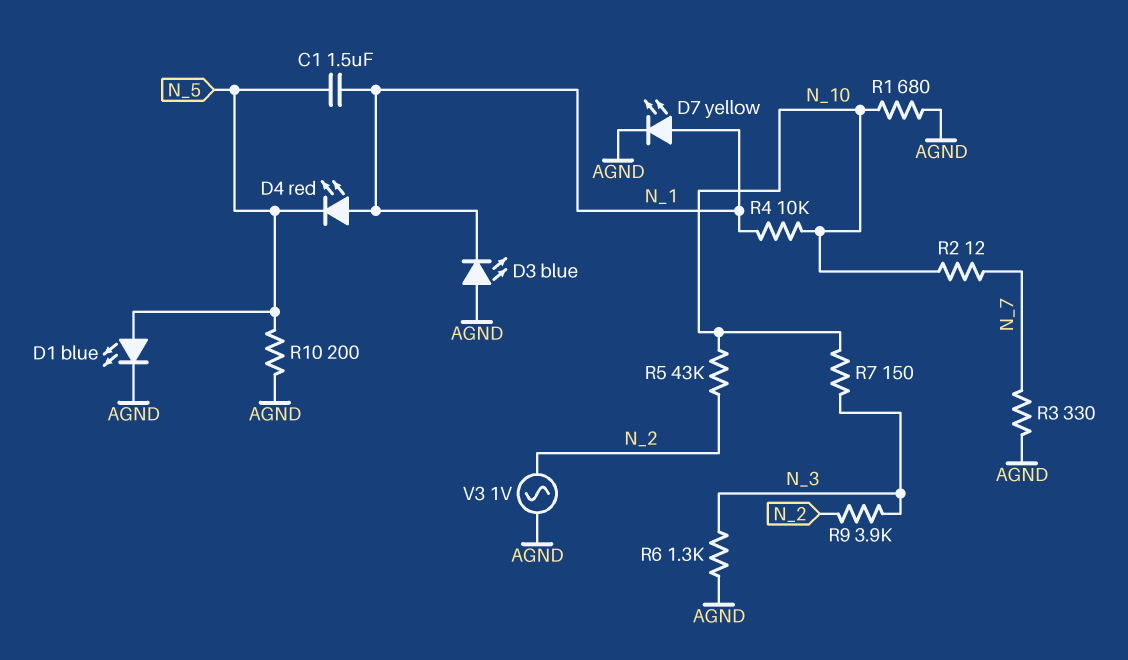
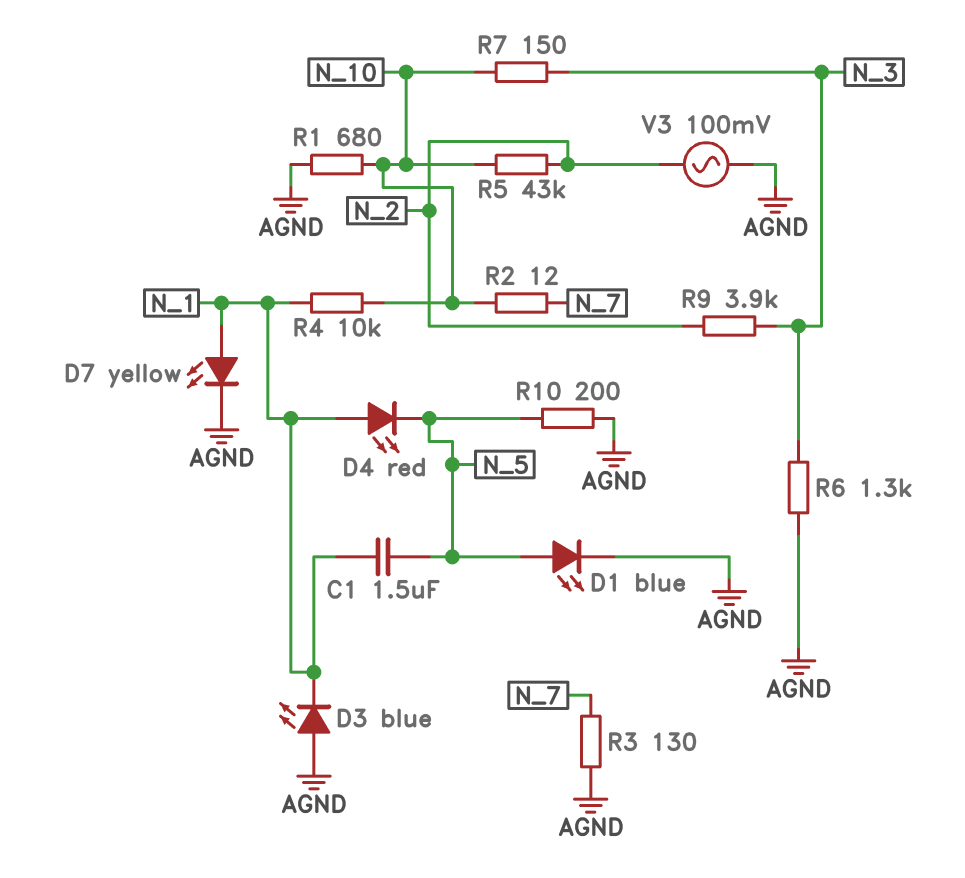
R3: 330 (AGND, N_7) -> 130 (AGND, N_7)
V3: AC 1V (AGND, N_2) -> AC 100mV (AGND, N_2)

